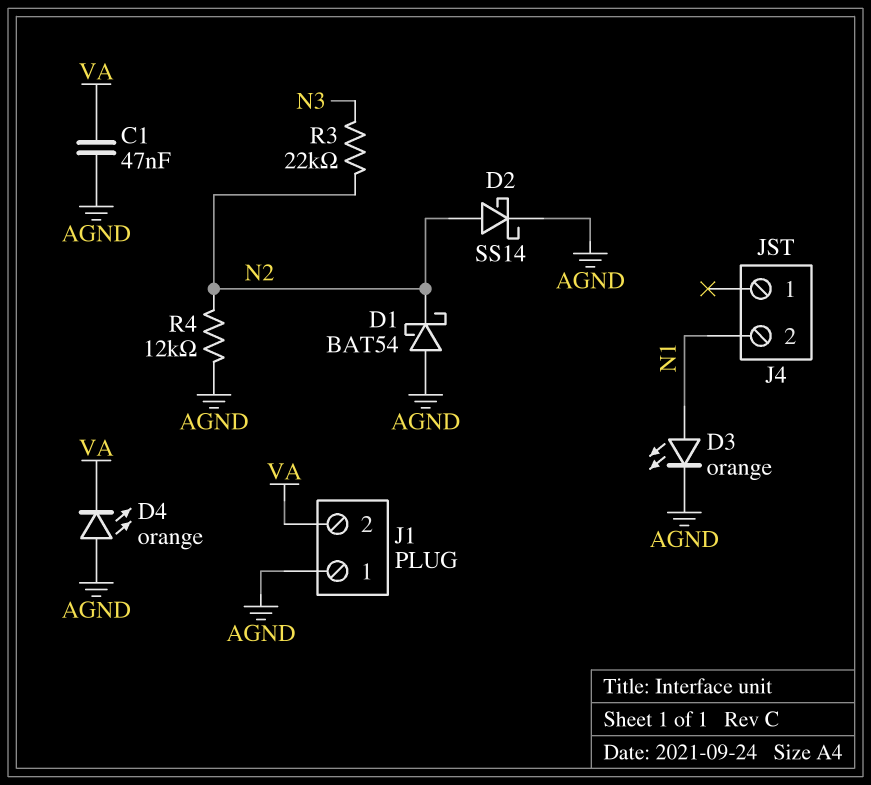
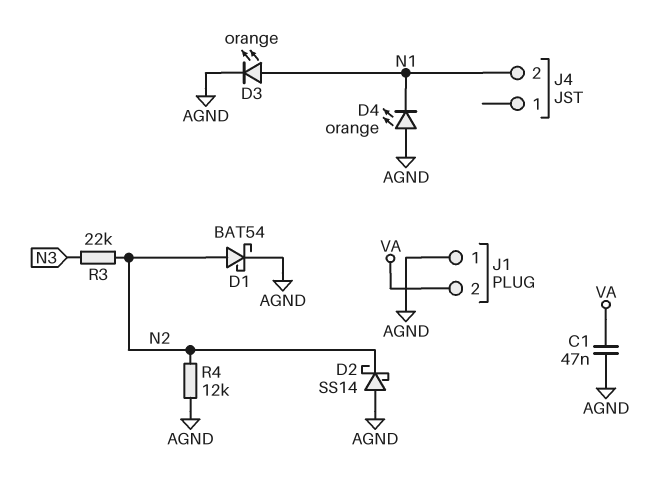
D1: schottky BAT54 (A AGND, K N2) -> schottky BAT54 (A N2, K AGND)
D2: schottky SS14 (A N2, K AGND) -> schottky SS14 (A AGND, K N2)
D4: LED orange (A AGND, K VA) -> LED orange (A AGND, K N1)

